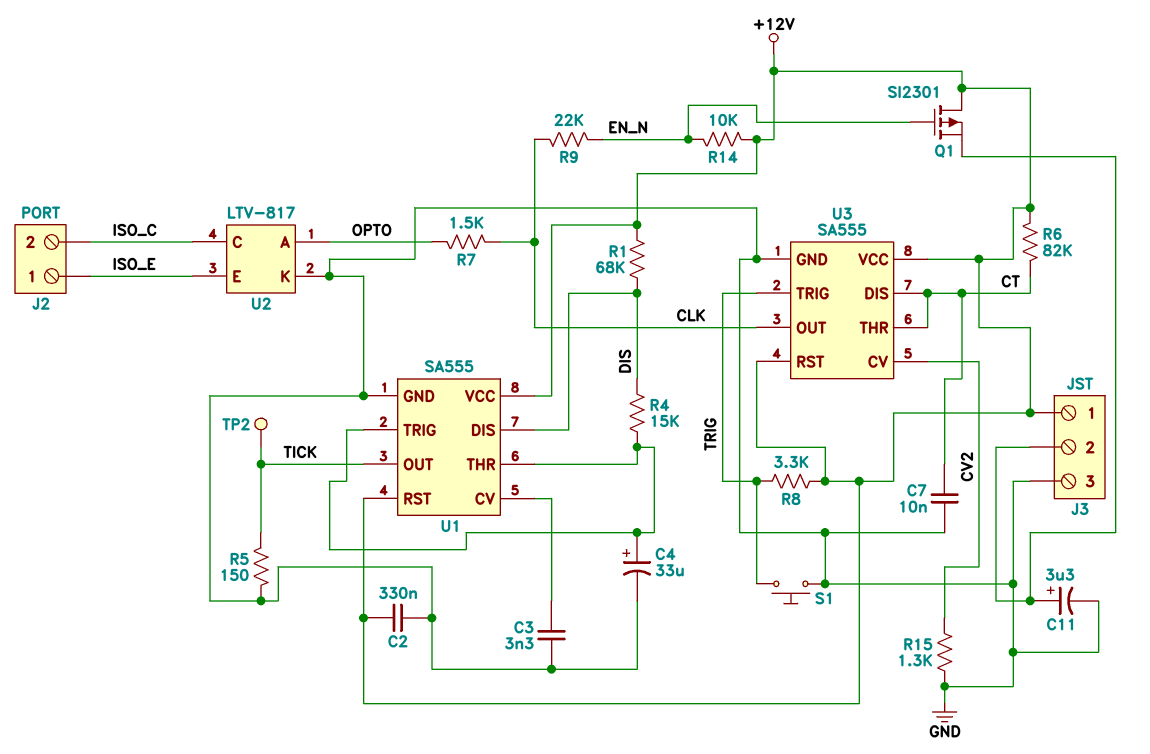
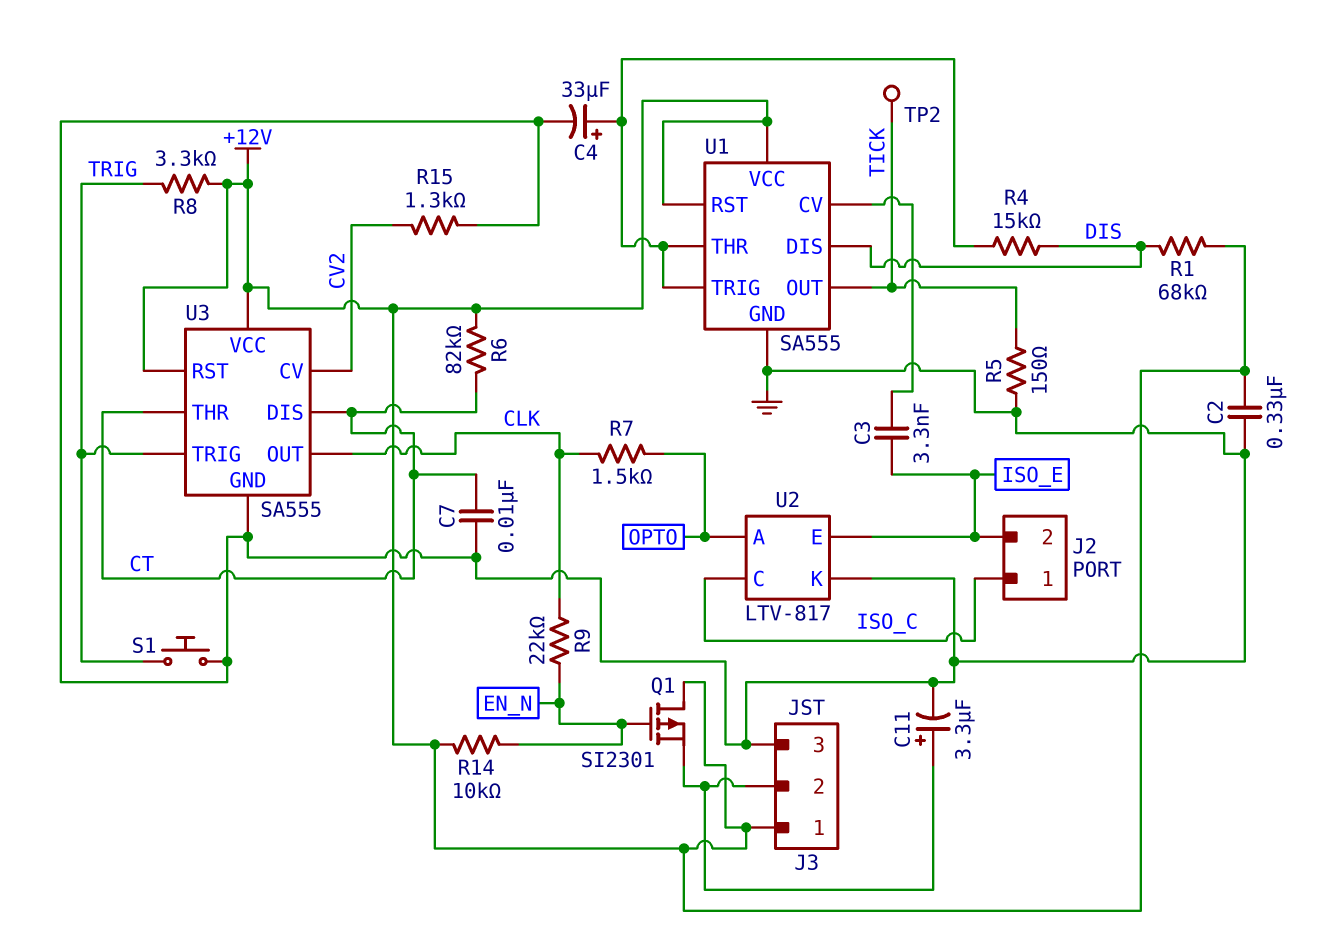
C3: 3.3nF (GND, U1/CV) -> 3.3nF (ISO_E, U1/CV)
J2 pin 1: ISO_E -> ISO_C
J2 pin 2: ISO_C -> ISO_E

